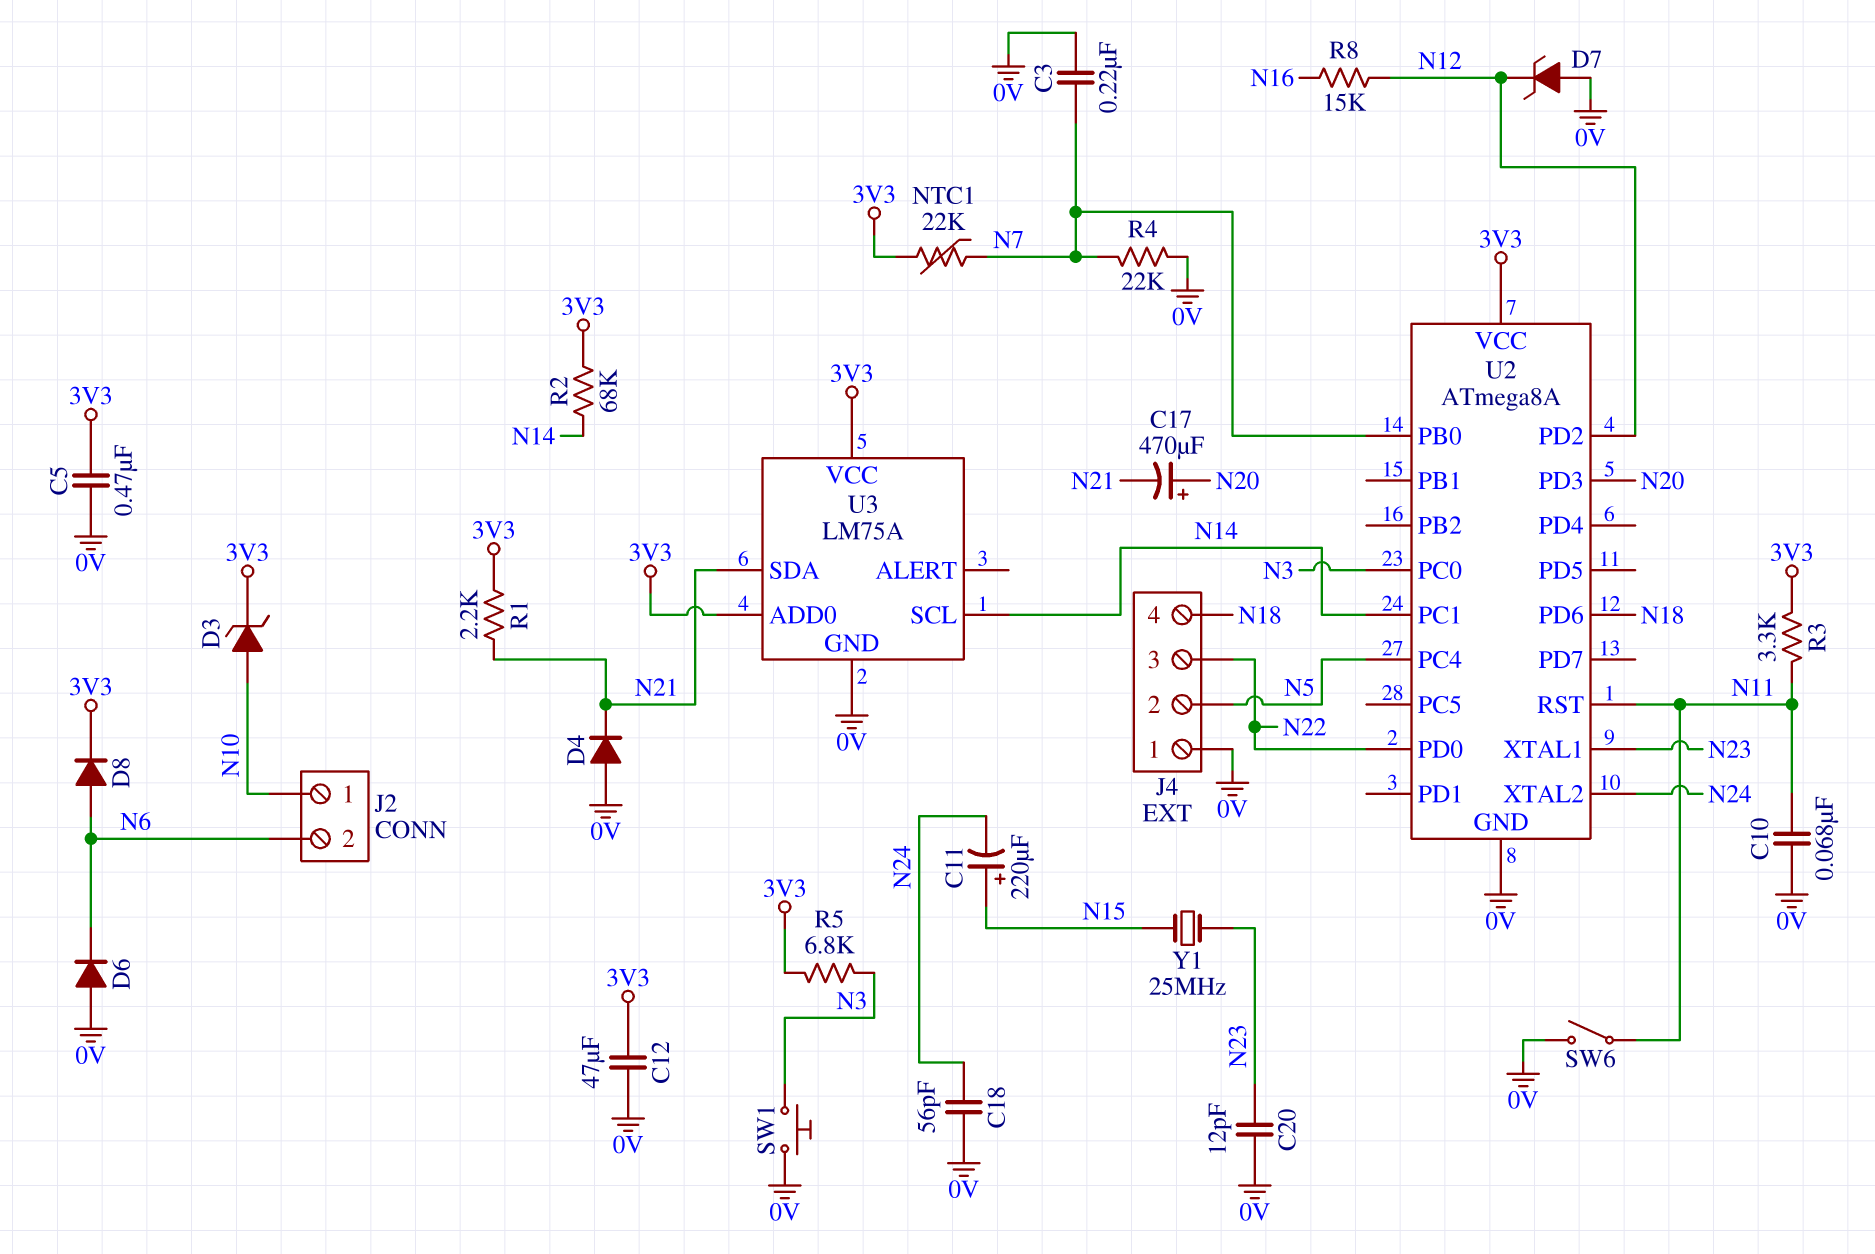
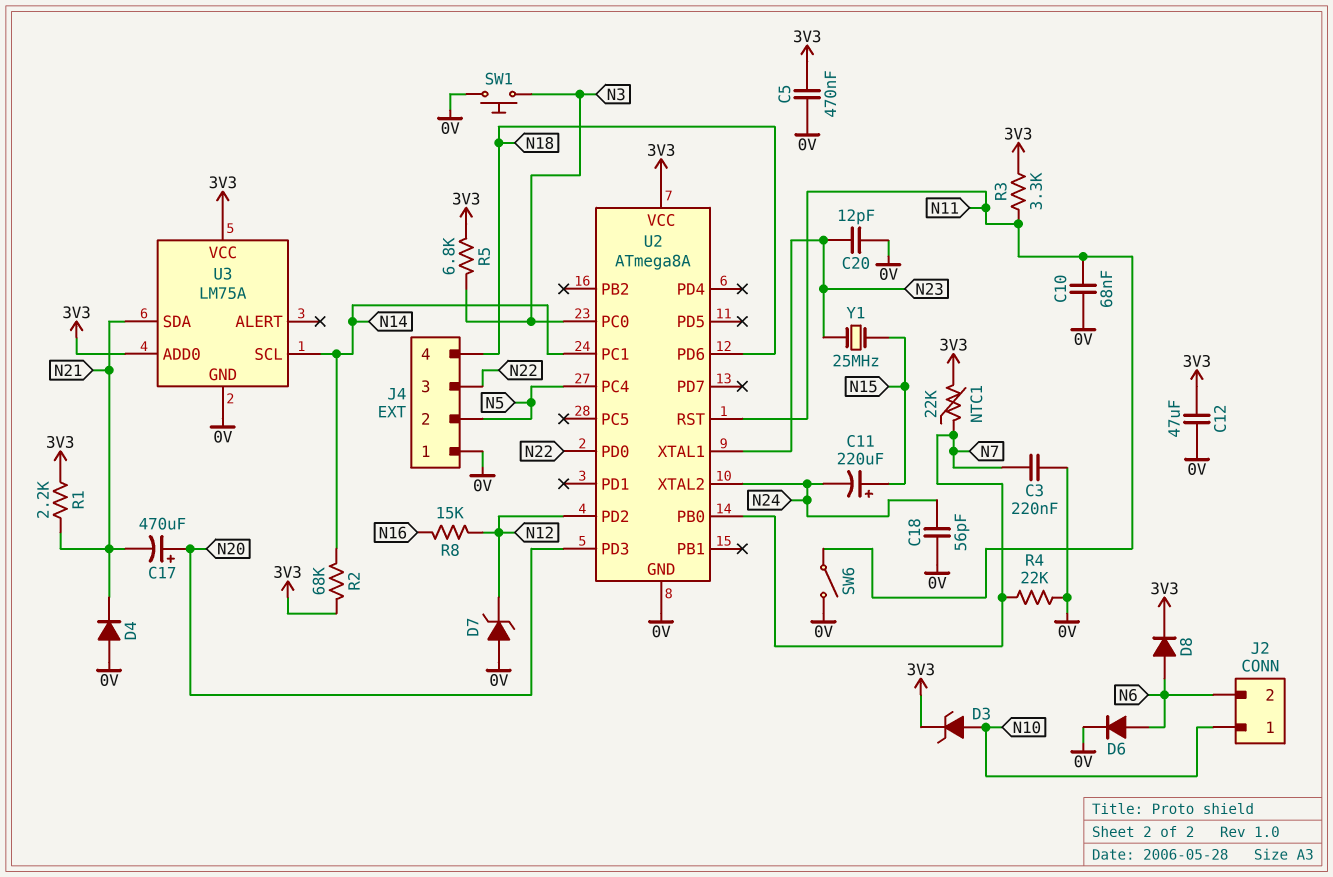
D6: diode (A 0V, K N6) -> diode (A N6, K 0V)

